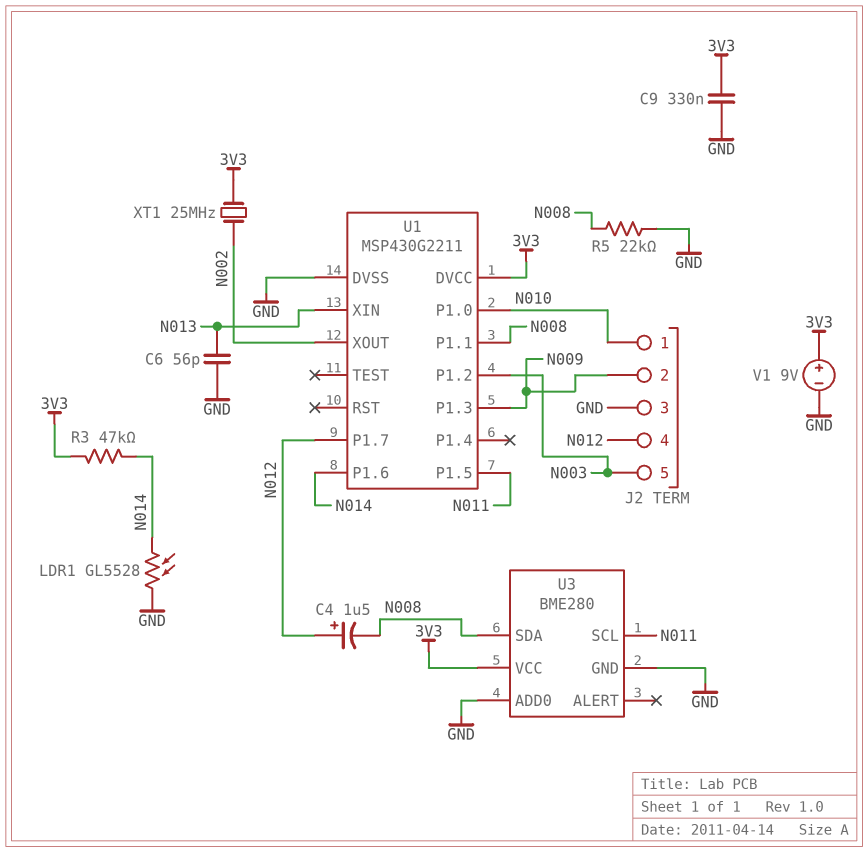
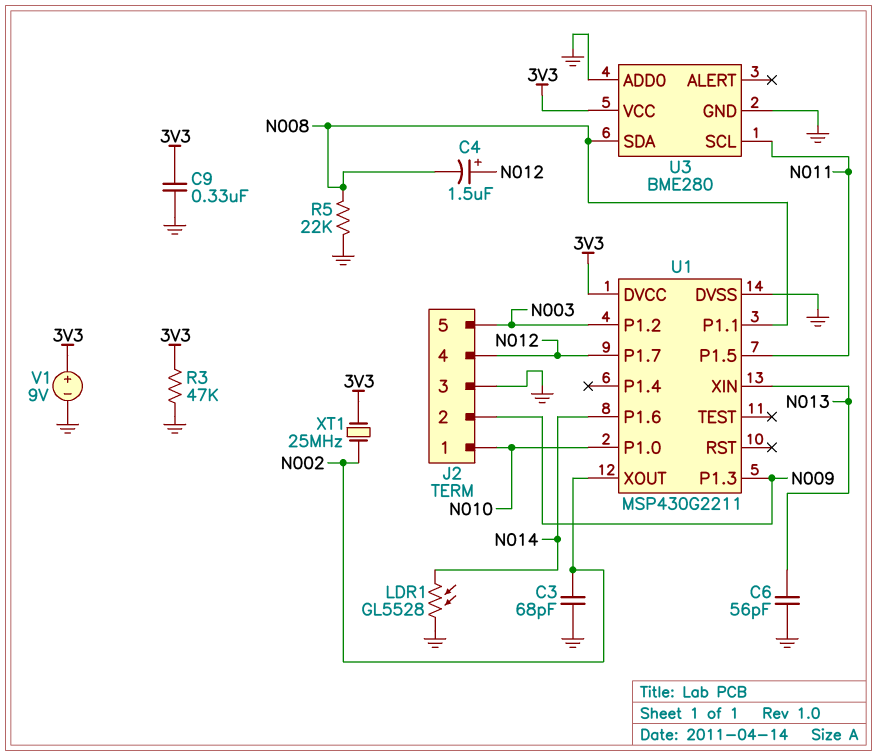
C3: none -> 68pF (GND, N002)
R3: 47k (3V3, N014) -> 47k (3V3, GND)

